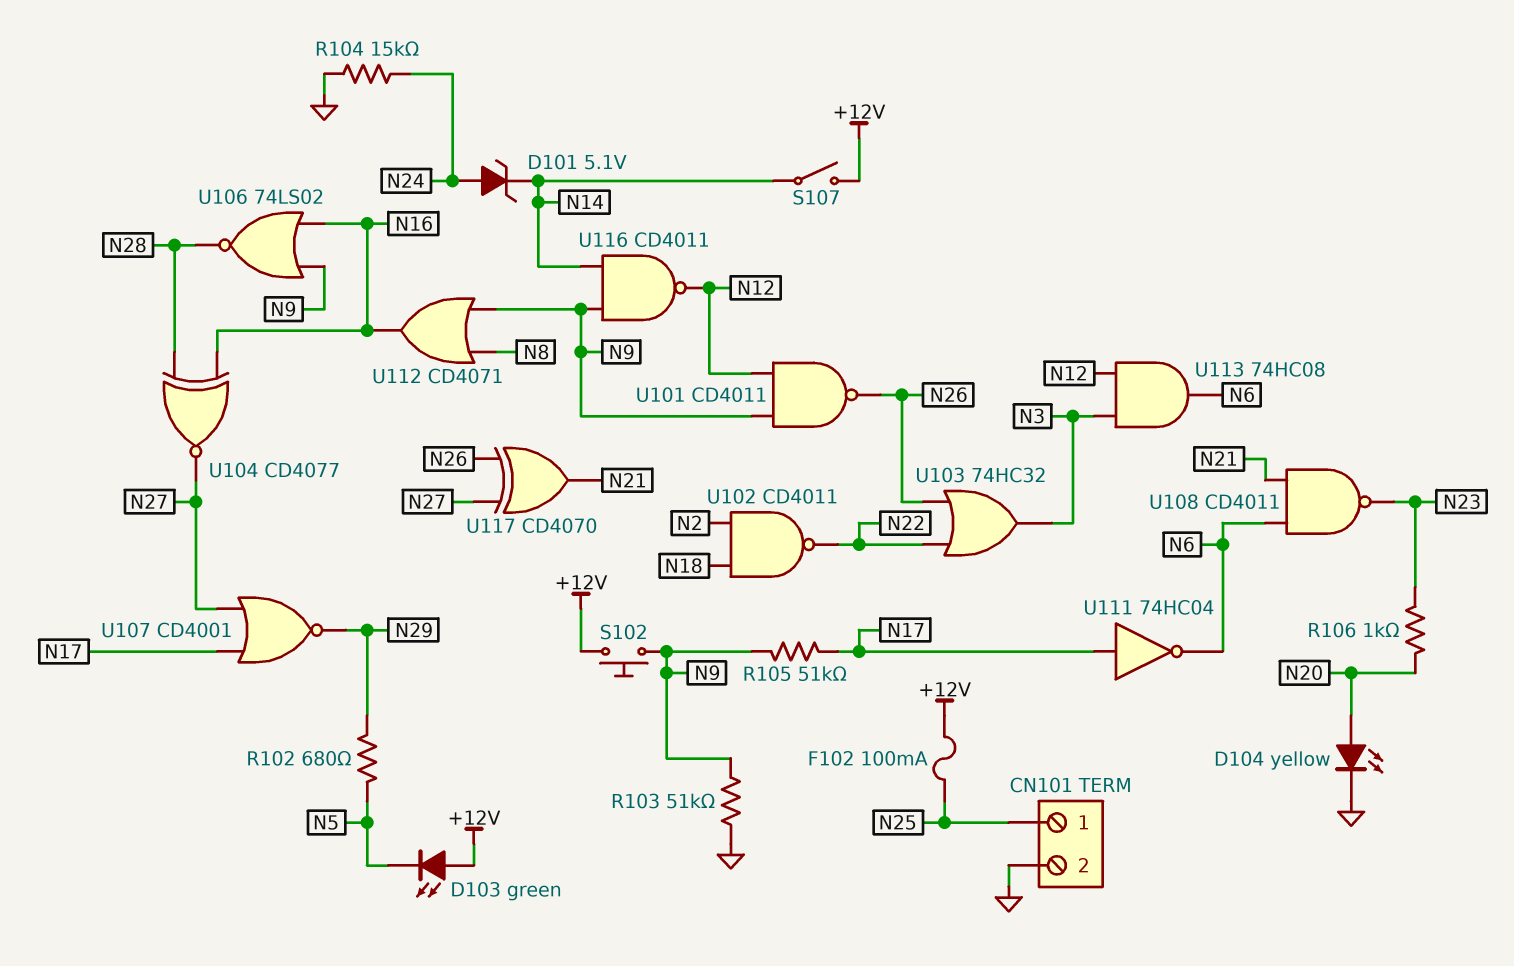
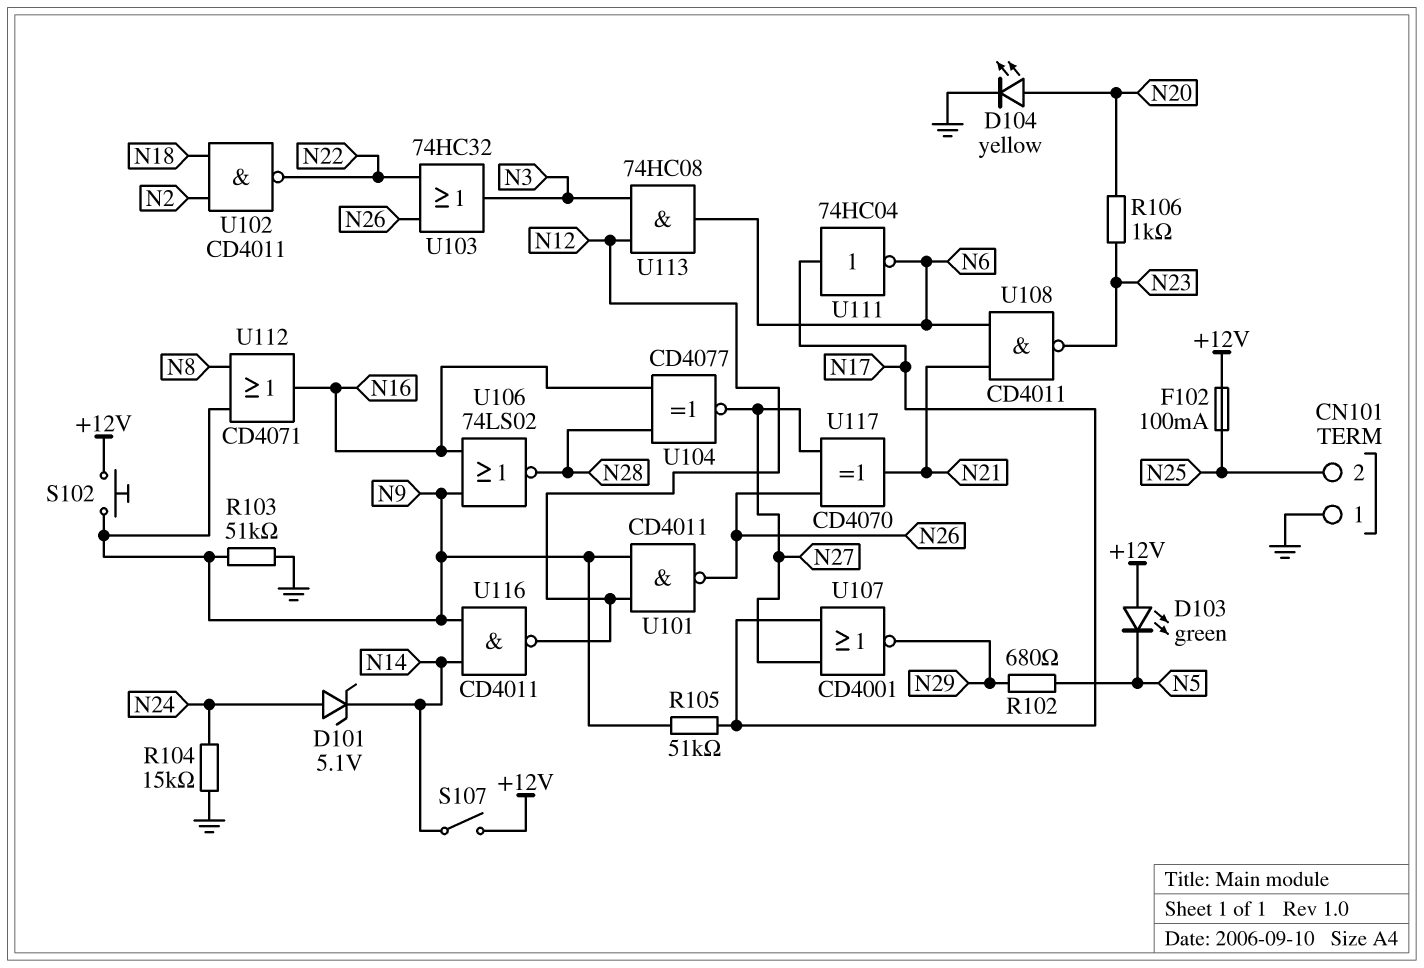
CN101 pin 1: N25 -> GND
CN101 pin 2: GND -> N25

